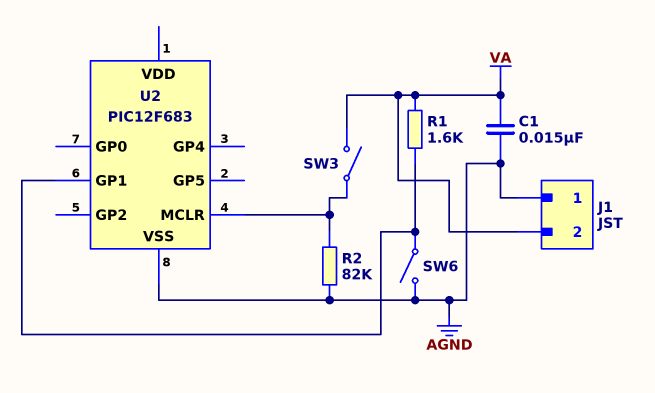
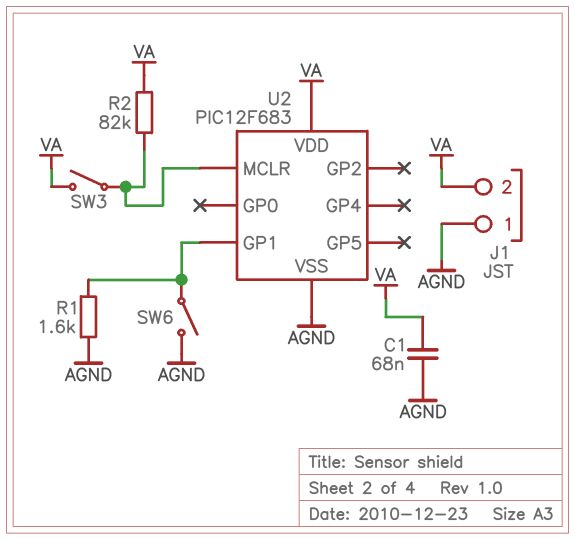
C1: 15nF (AGND, VA) -> 68nF (AGND, VA)
R1: 1.6k (U2/GP1, VA) -> 1.6k (AGND, U2/GP1)
R2: 82k (AGND, U2/MCLR) -> 82k (U2/MCLR, VA)
U2 pin VDD: none -> VA

